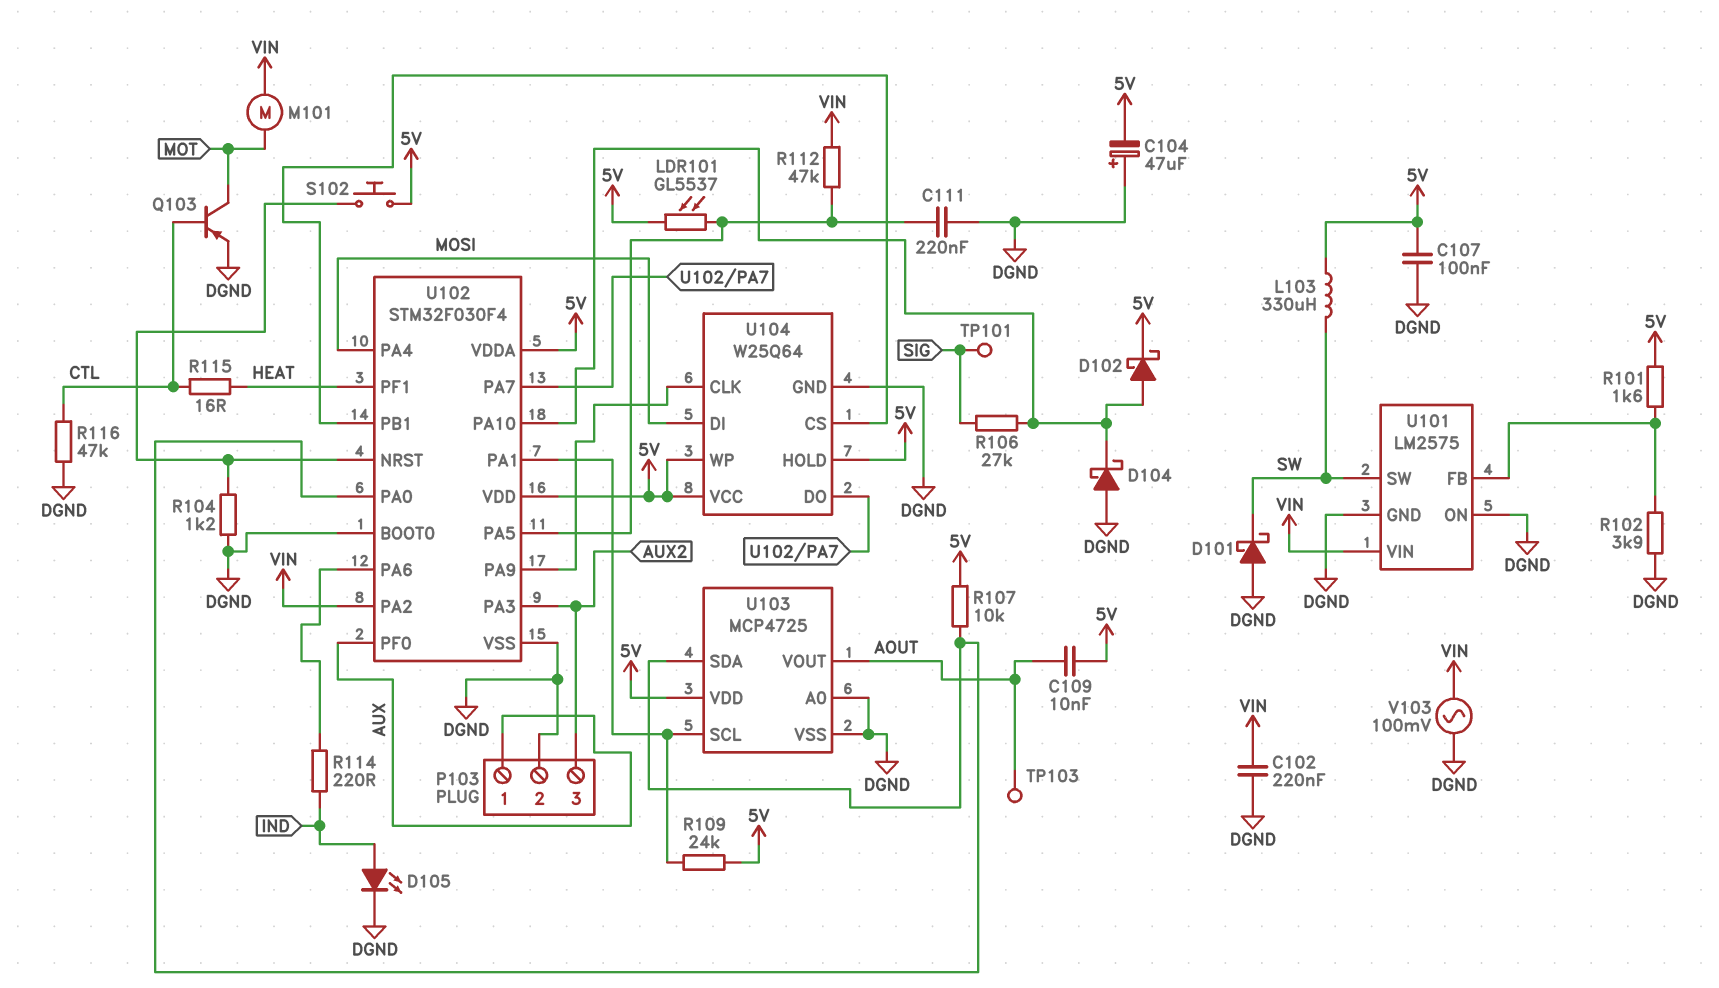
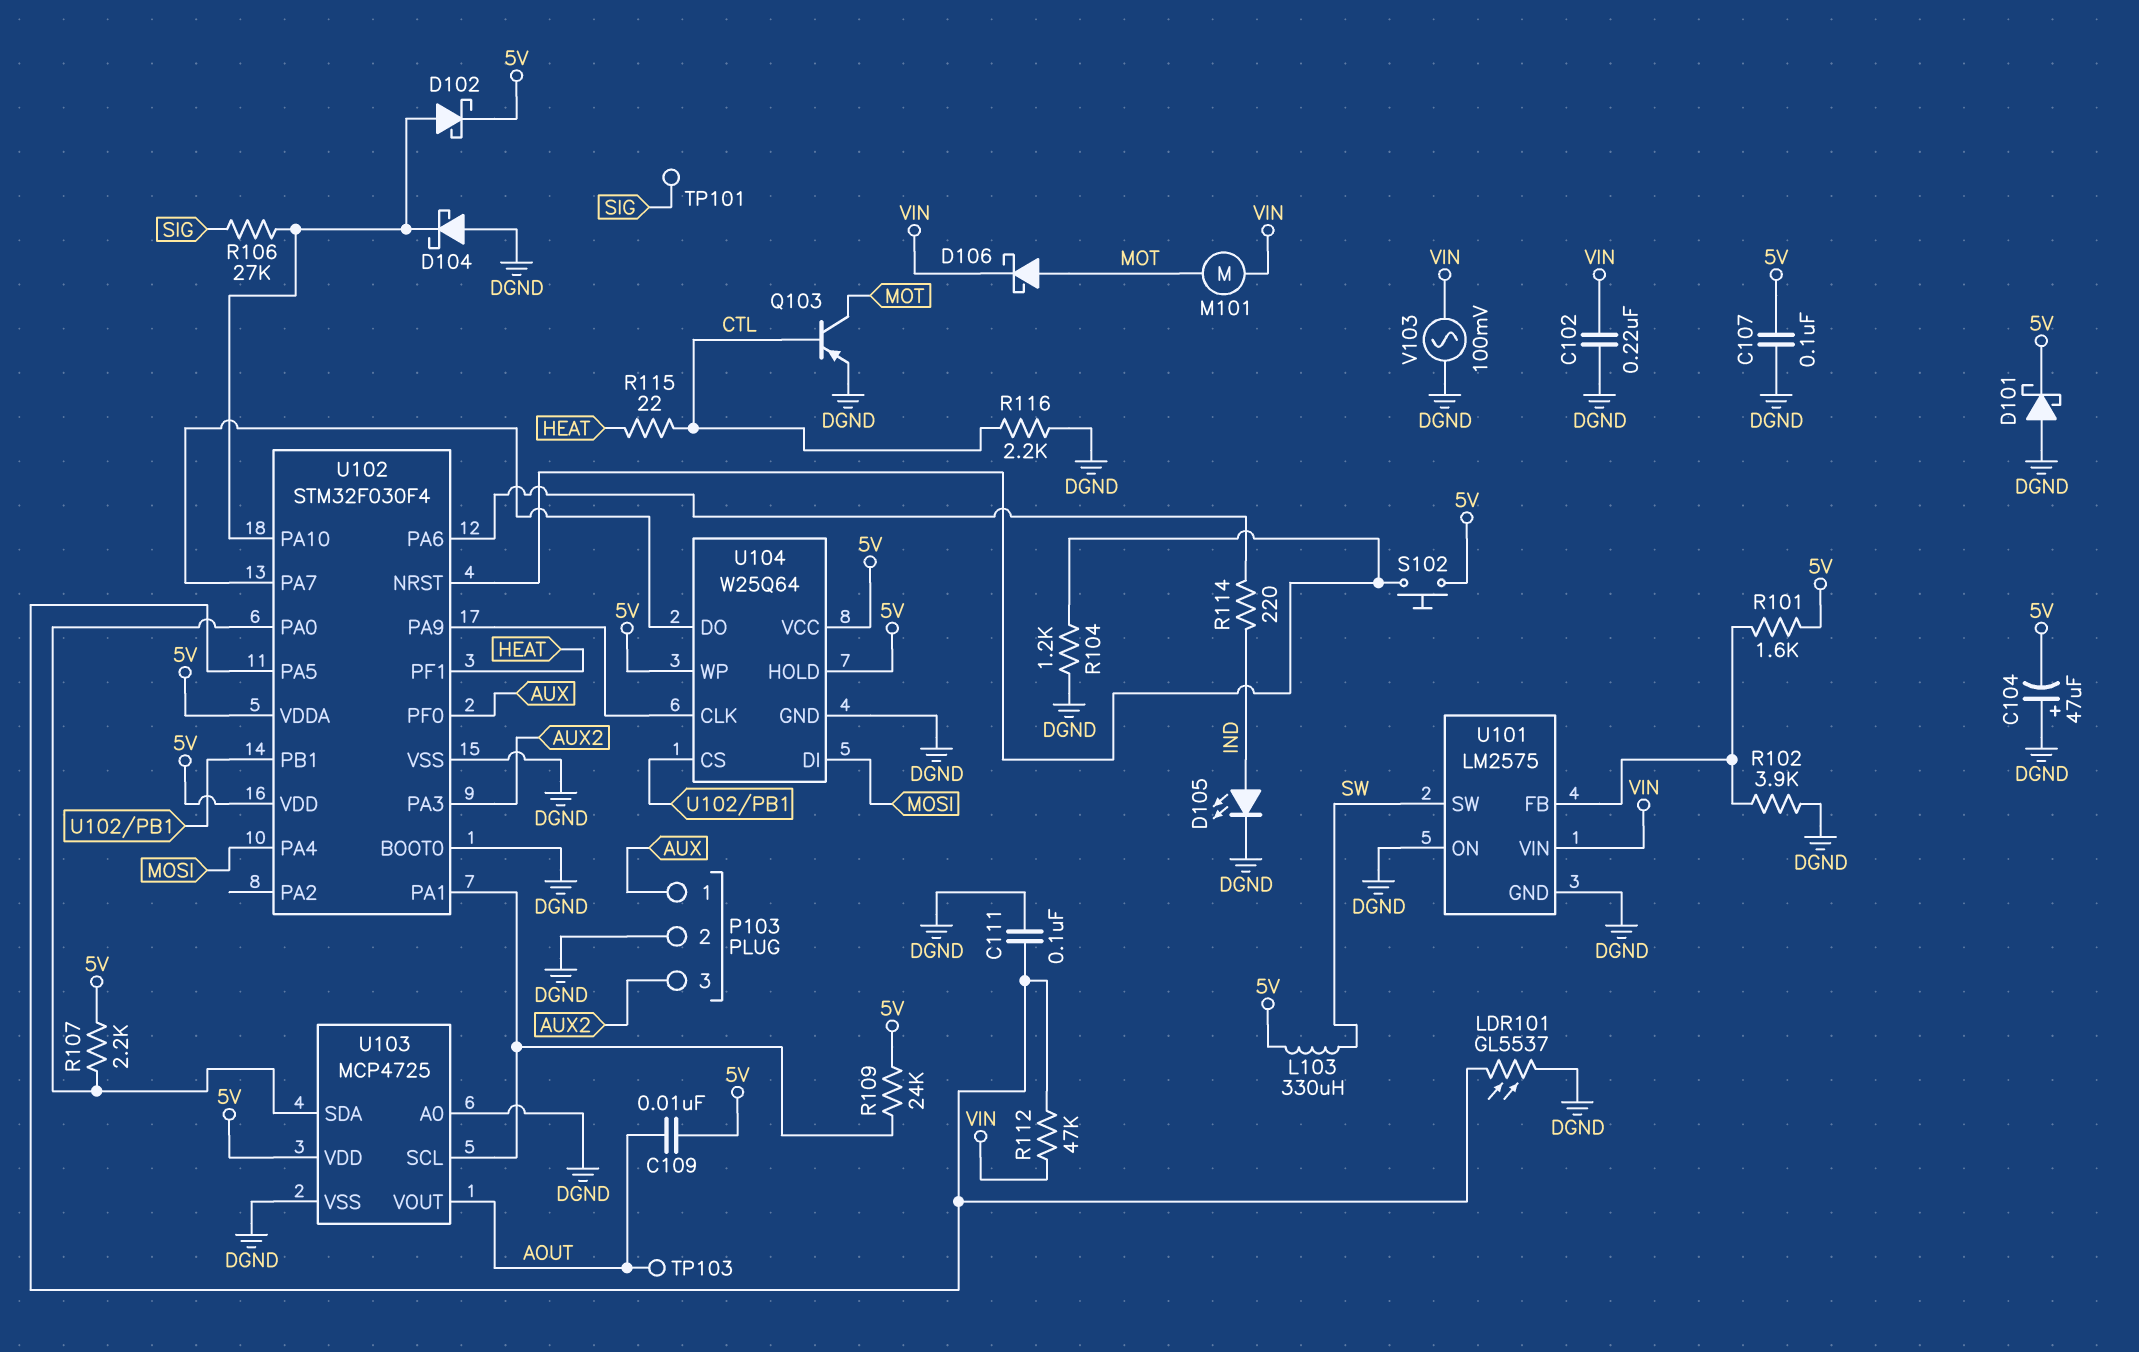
C111: 220nF (DGND, U102/PA5) -> 100nF (DGND, U102/PA5)
D101: schottky (A DGND, K SW) -> schottky (A DGND, K 5V)
D106: none -> schottky (A MOT, K VIN)
LDR101: GL5537 (5V, U102/PA5) -> GL5537 (DGND, U102/PA5)
R107: 10k (5V, U102/PA0) -> 2.2k (5V, U102/PA0)
R115: 16 (CTL, HEAT) -> 22 (CTL, HEAT)
R116: 47k (CTL, DGND) -> 2.2k (CTL, DGND)
U102 pin PA2: VIN -> none

